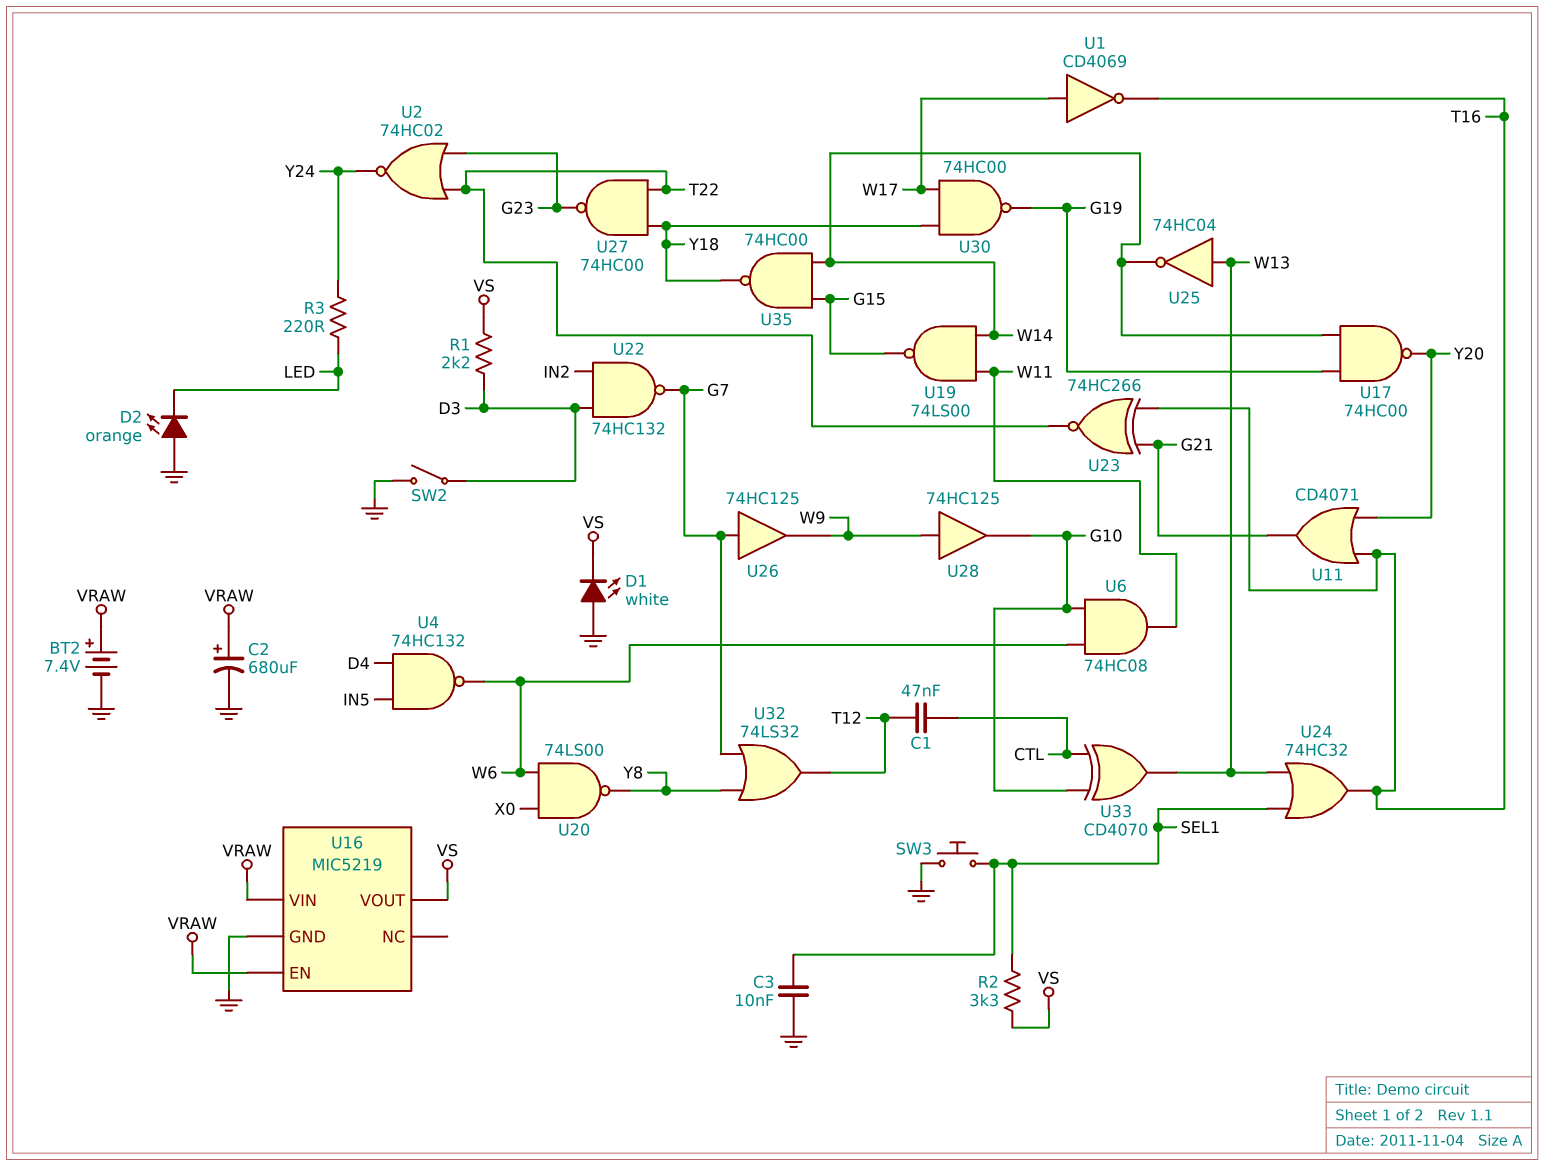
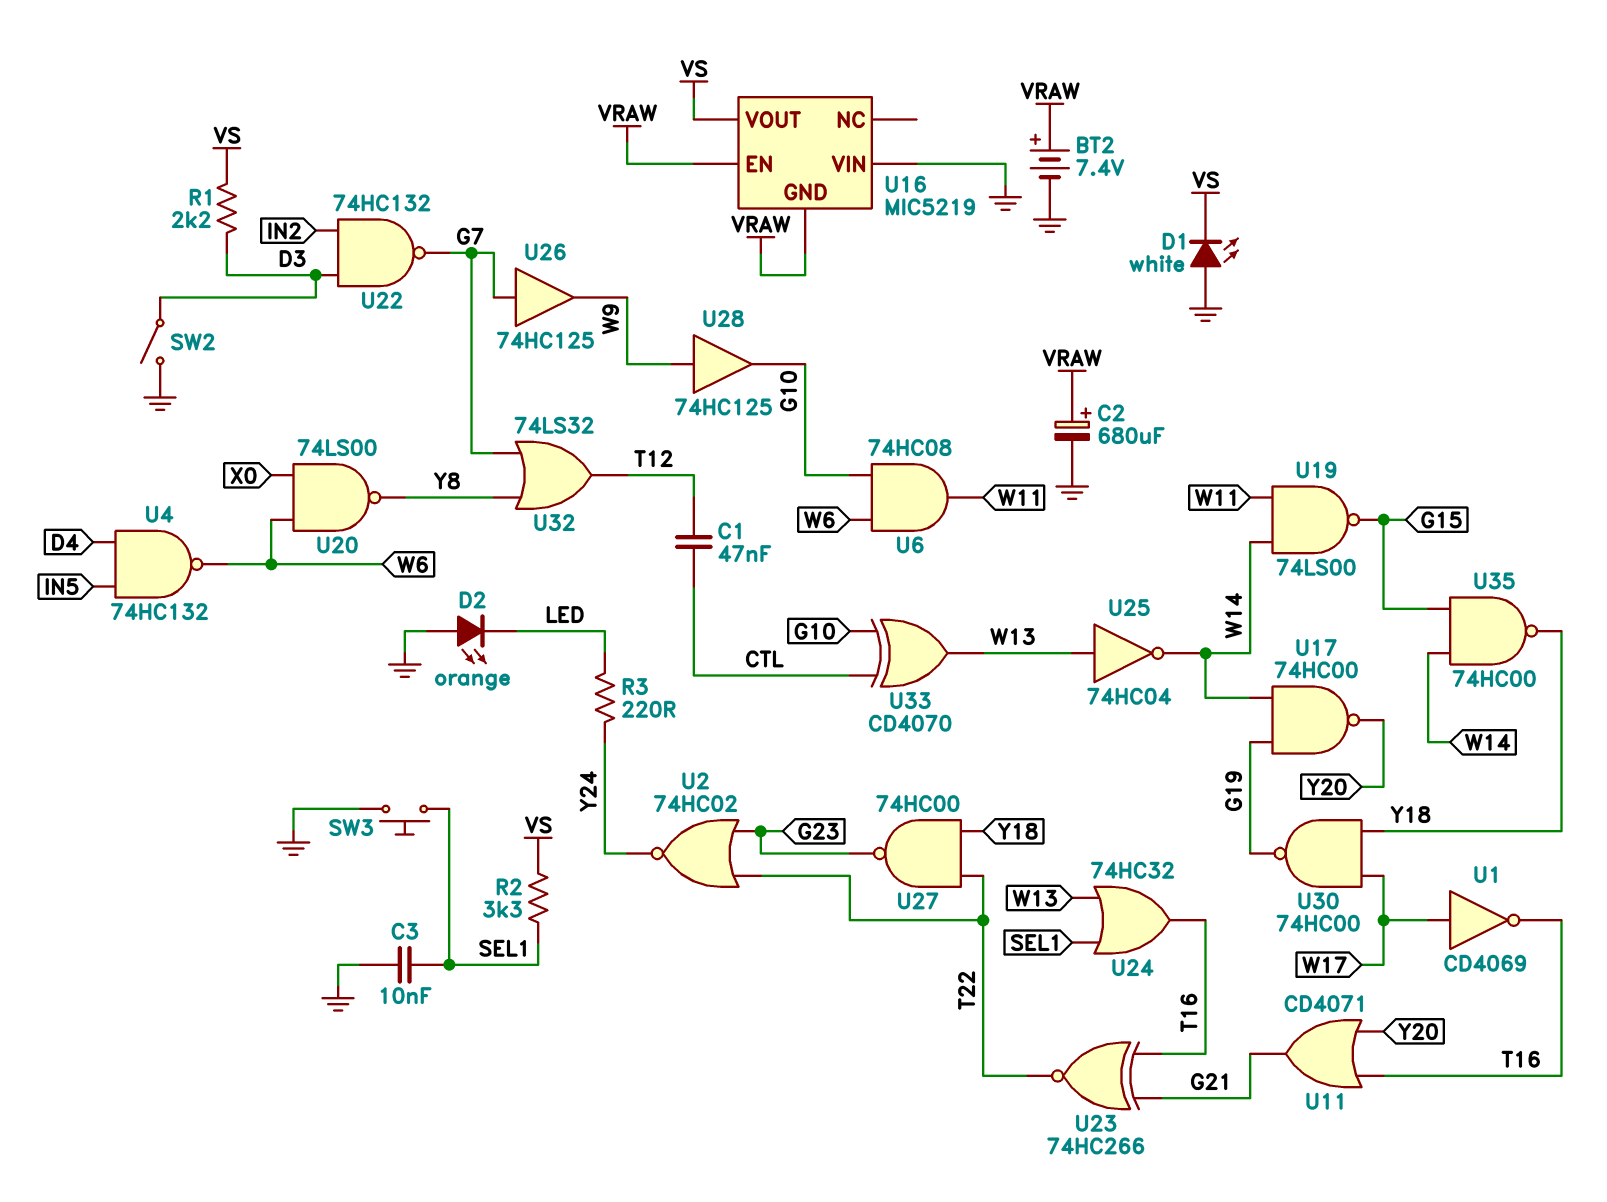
U16 pin GND: GND -> VRAW
U16 pin VIN: VRAW -> GND

